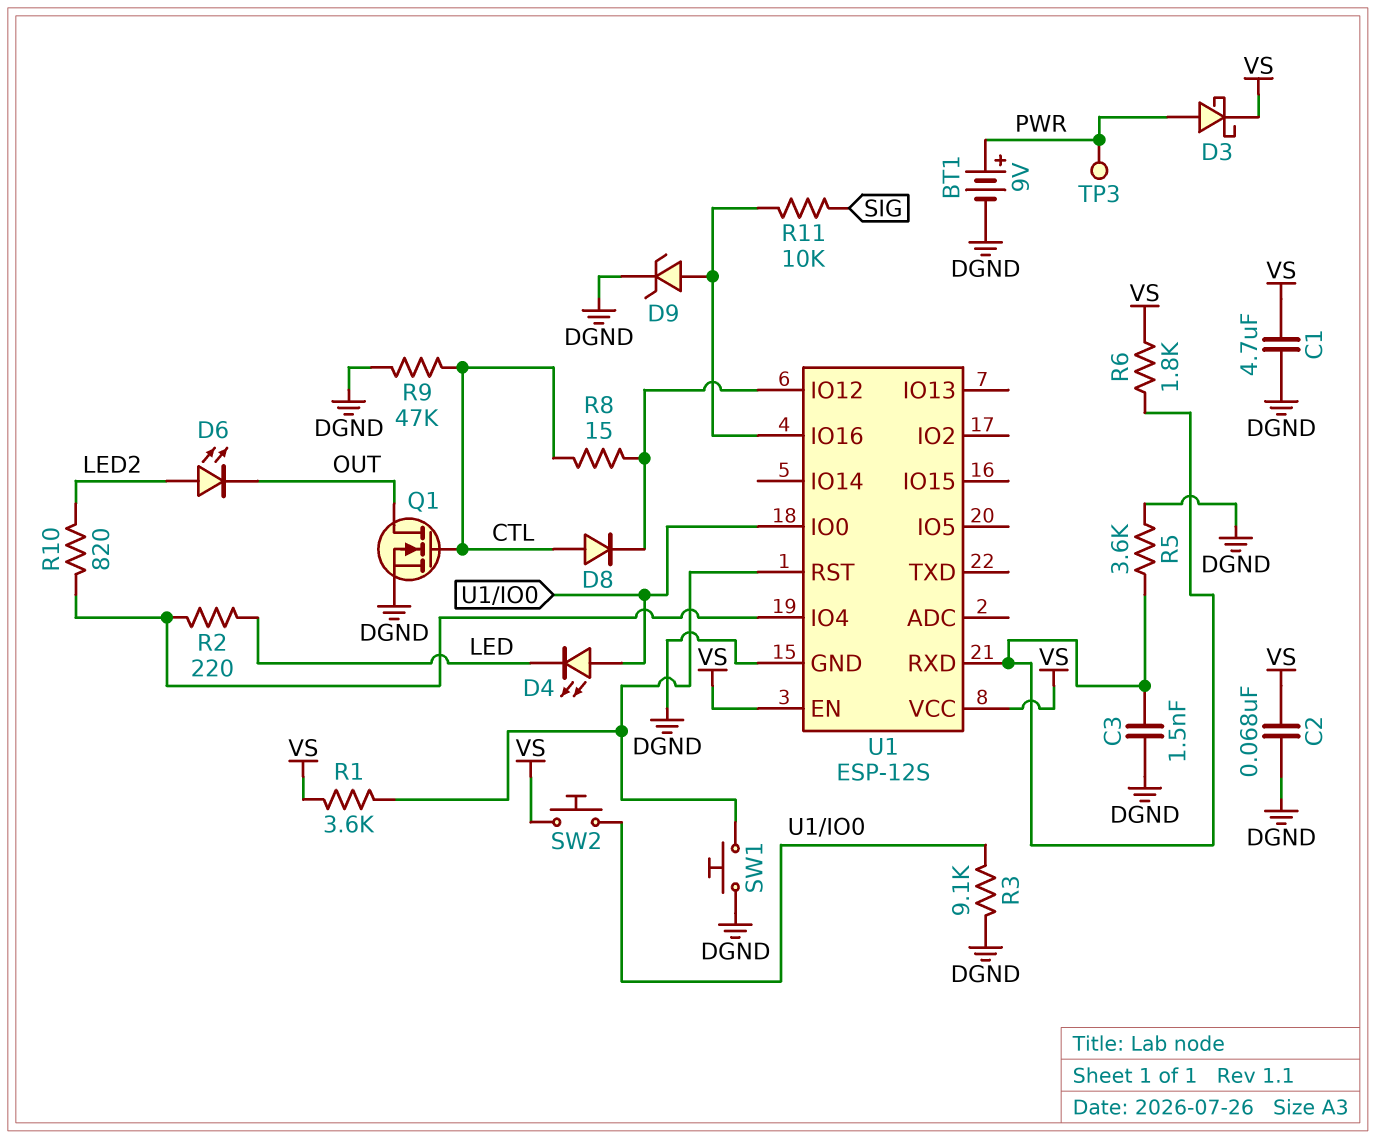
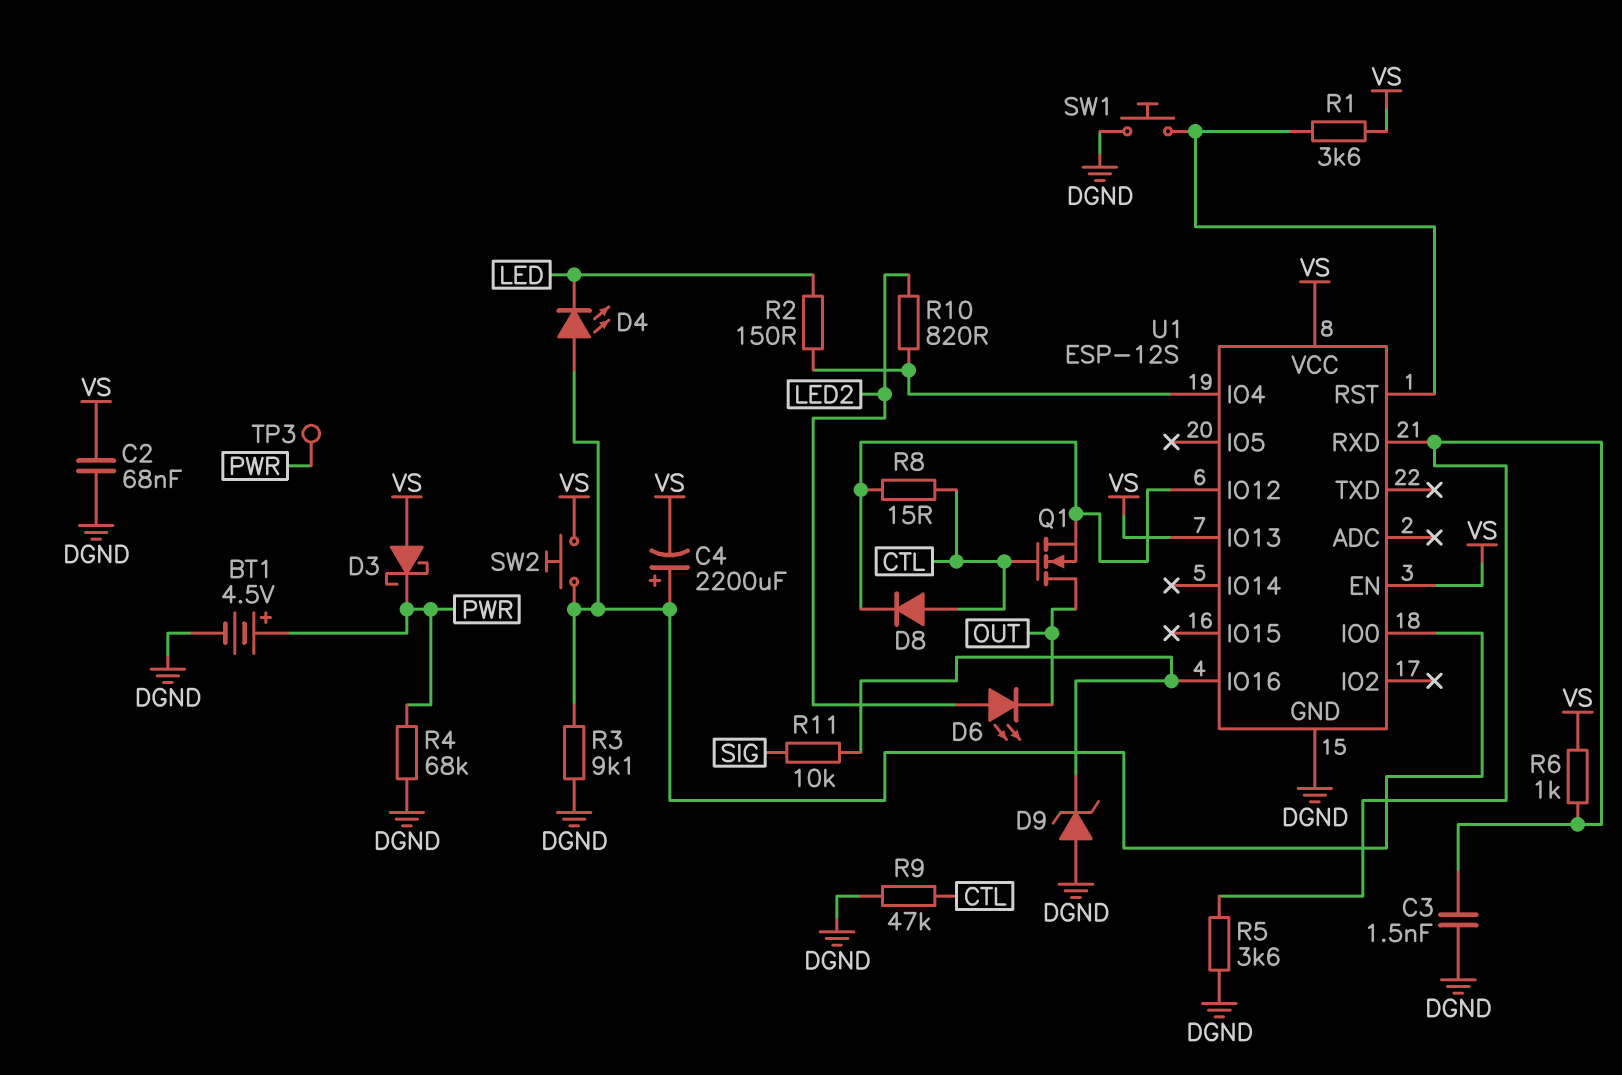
BT1: 9V (plus PWR, minus DGND) -> 4.5V (plus PWR, minus DGND)
C1: 4.7uF (DGND, VS) -> none
C4: none -> 2200uF (plus U1/IO0, minus VS)
D3: schottky (A PWR, K VS) -> schottky (A VS, K PWR)
D9: zener (A U1/IO16, K DGND) -> zener (A DGND, K U1/IO16)
Q1: NMOS (G CTL, D OUT, S DGND) -> NMOS (G CTL, D OUT, S U1/IO12)
R2: 220 (LED, U1/IO4) -> 150 (LED, U1/IO4)
R4: none -> 68k (DGND, PWR)
R6: 1.8k (U1/RXD, VS) -> 1k (U1/RXD, VS)
U1 pin IO13: none -> VS

